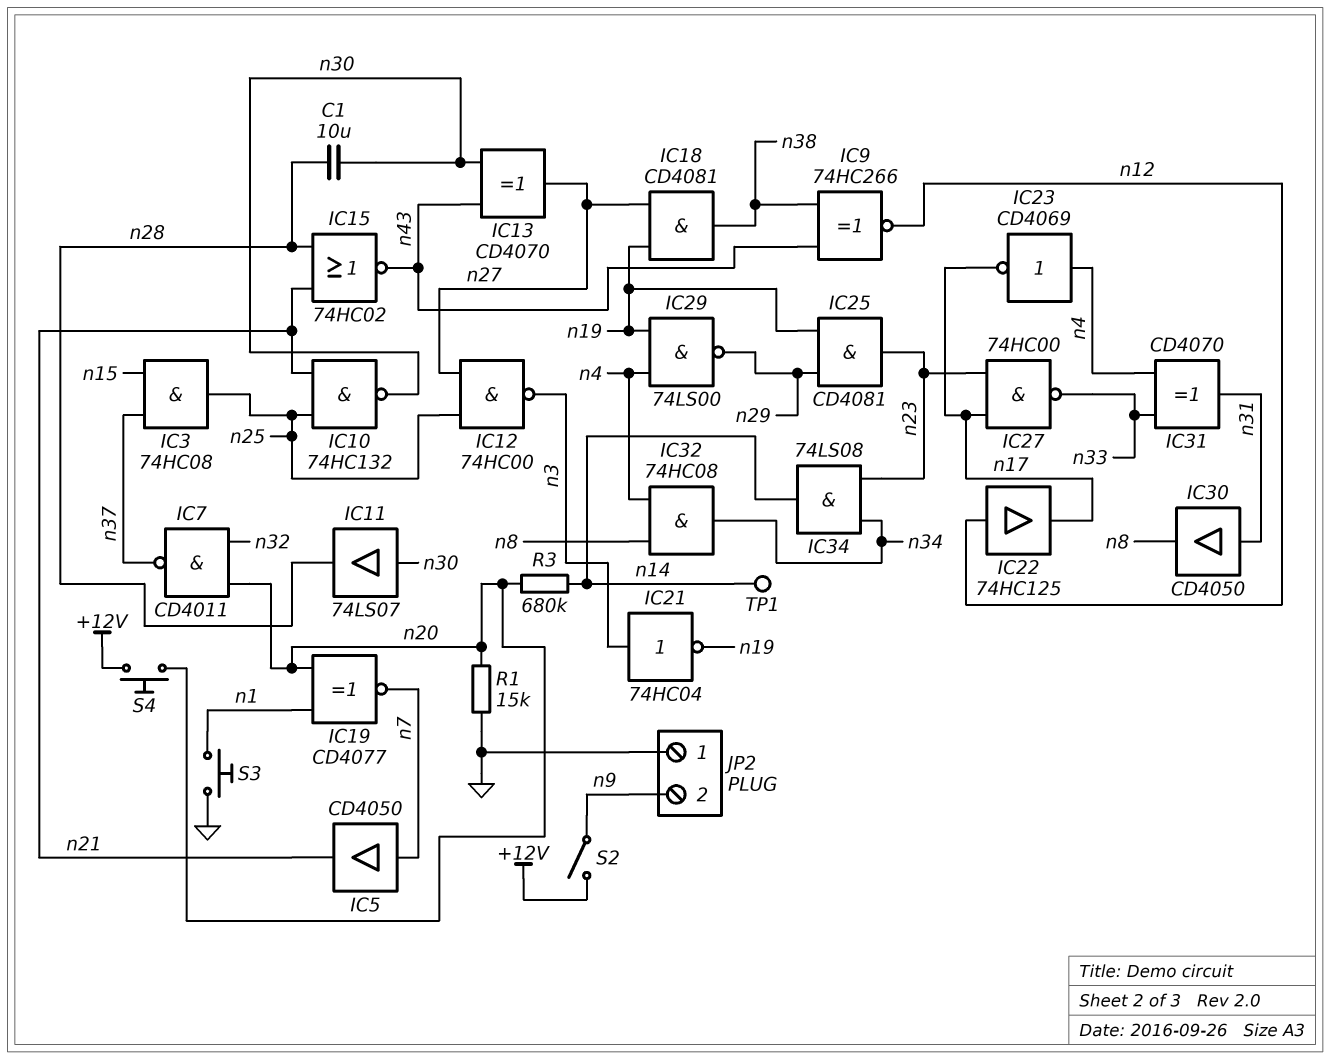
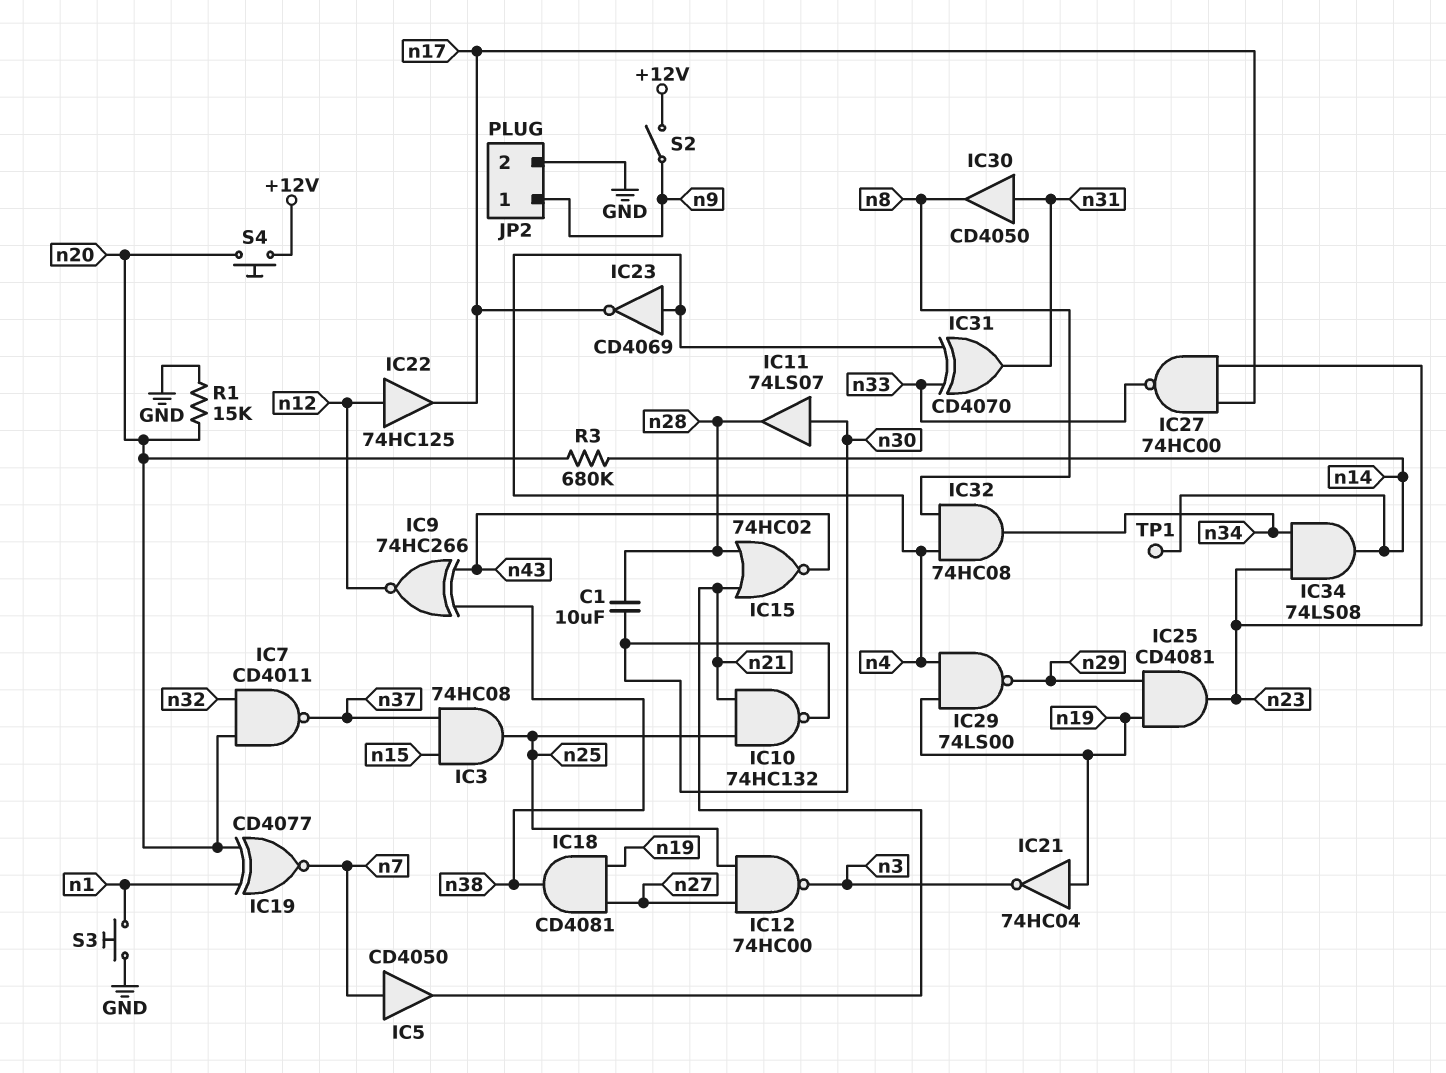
IC13: XOR CD4070 (in n30, in n43, out n27) -> none
IC21: NOT 74HC04 (in n3, out n19) -> NOT 74HC04 (in n19, out n3)
JP2 pin 1: GND -> n9
JP2 pin 2: n9 -> GND

